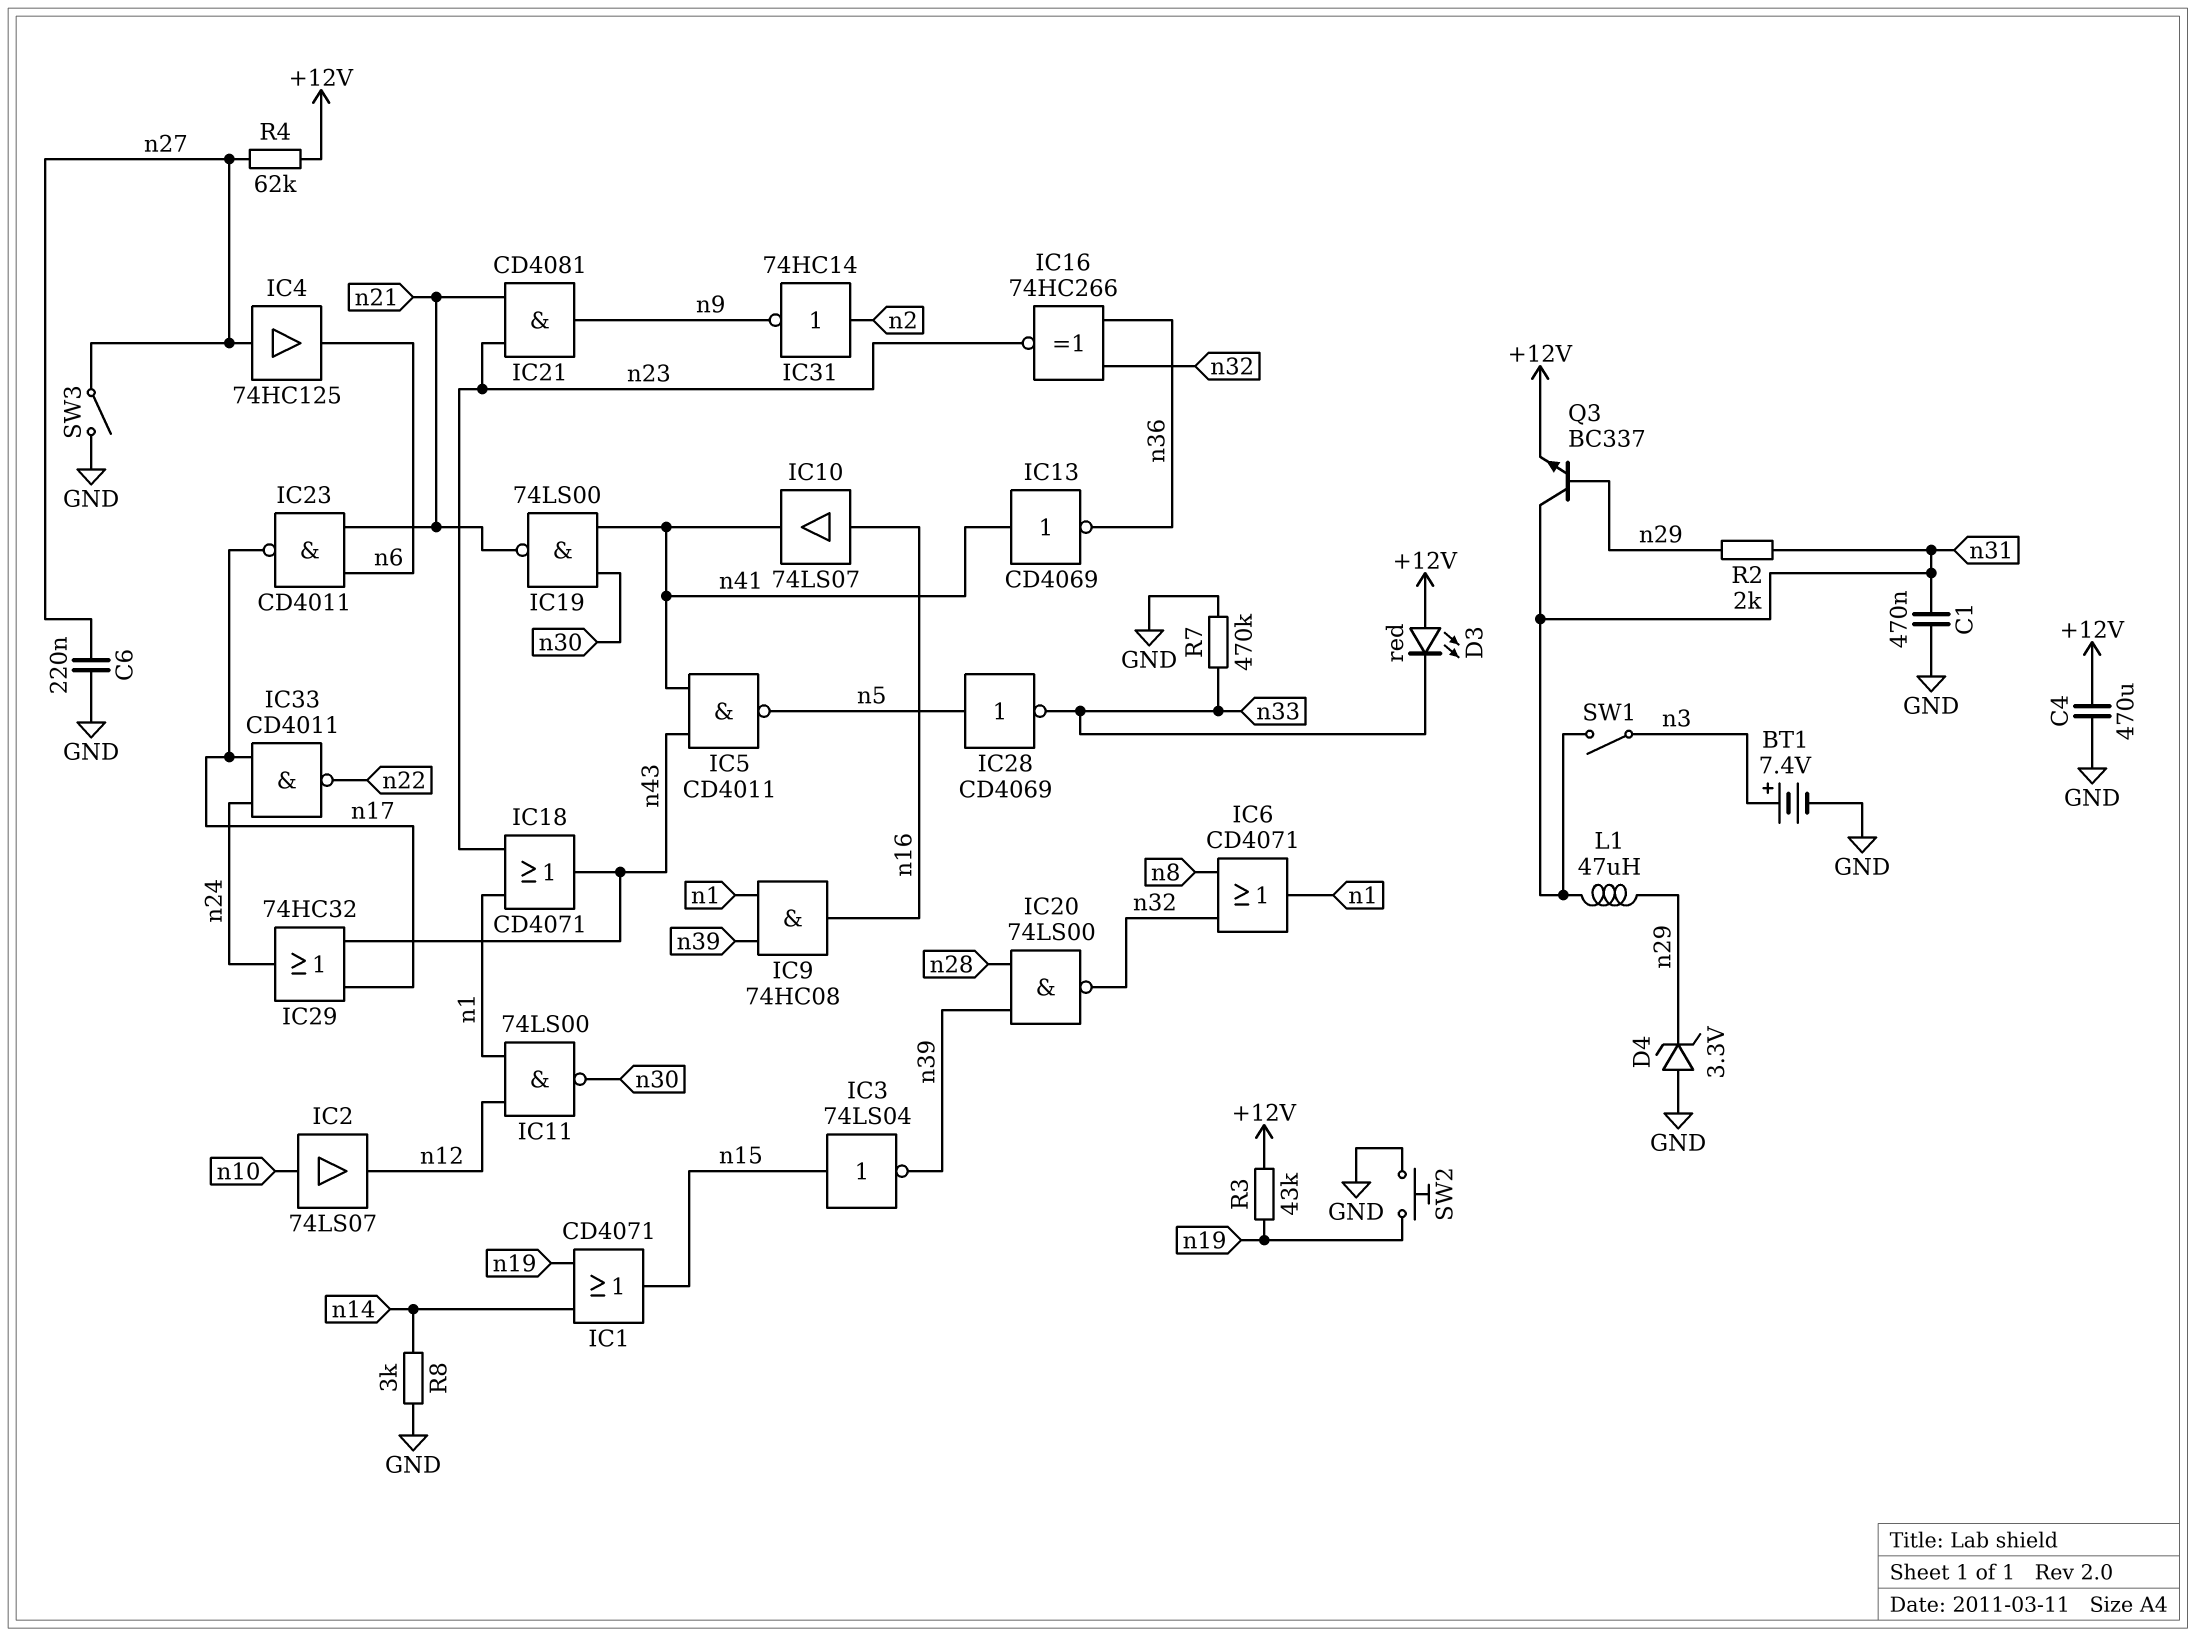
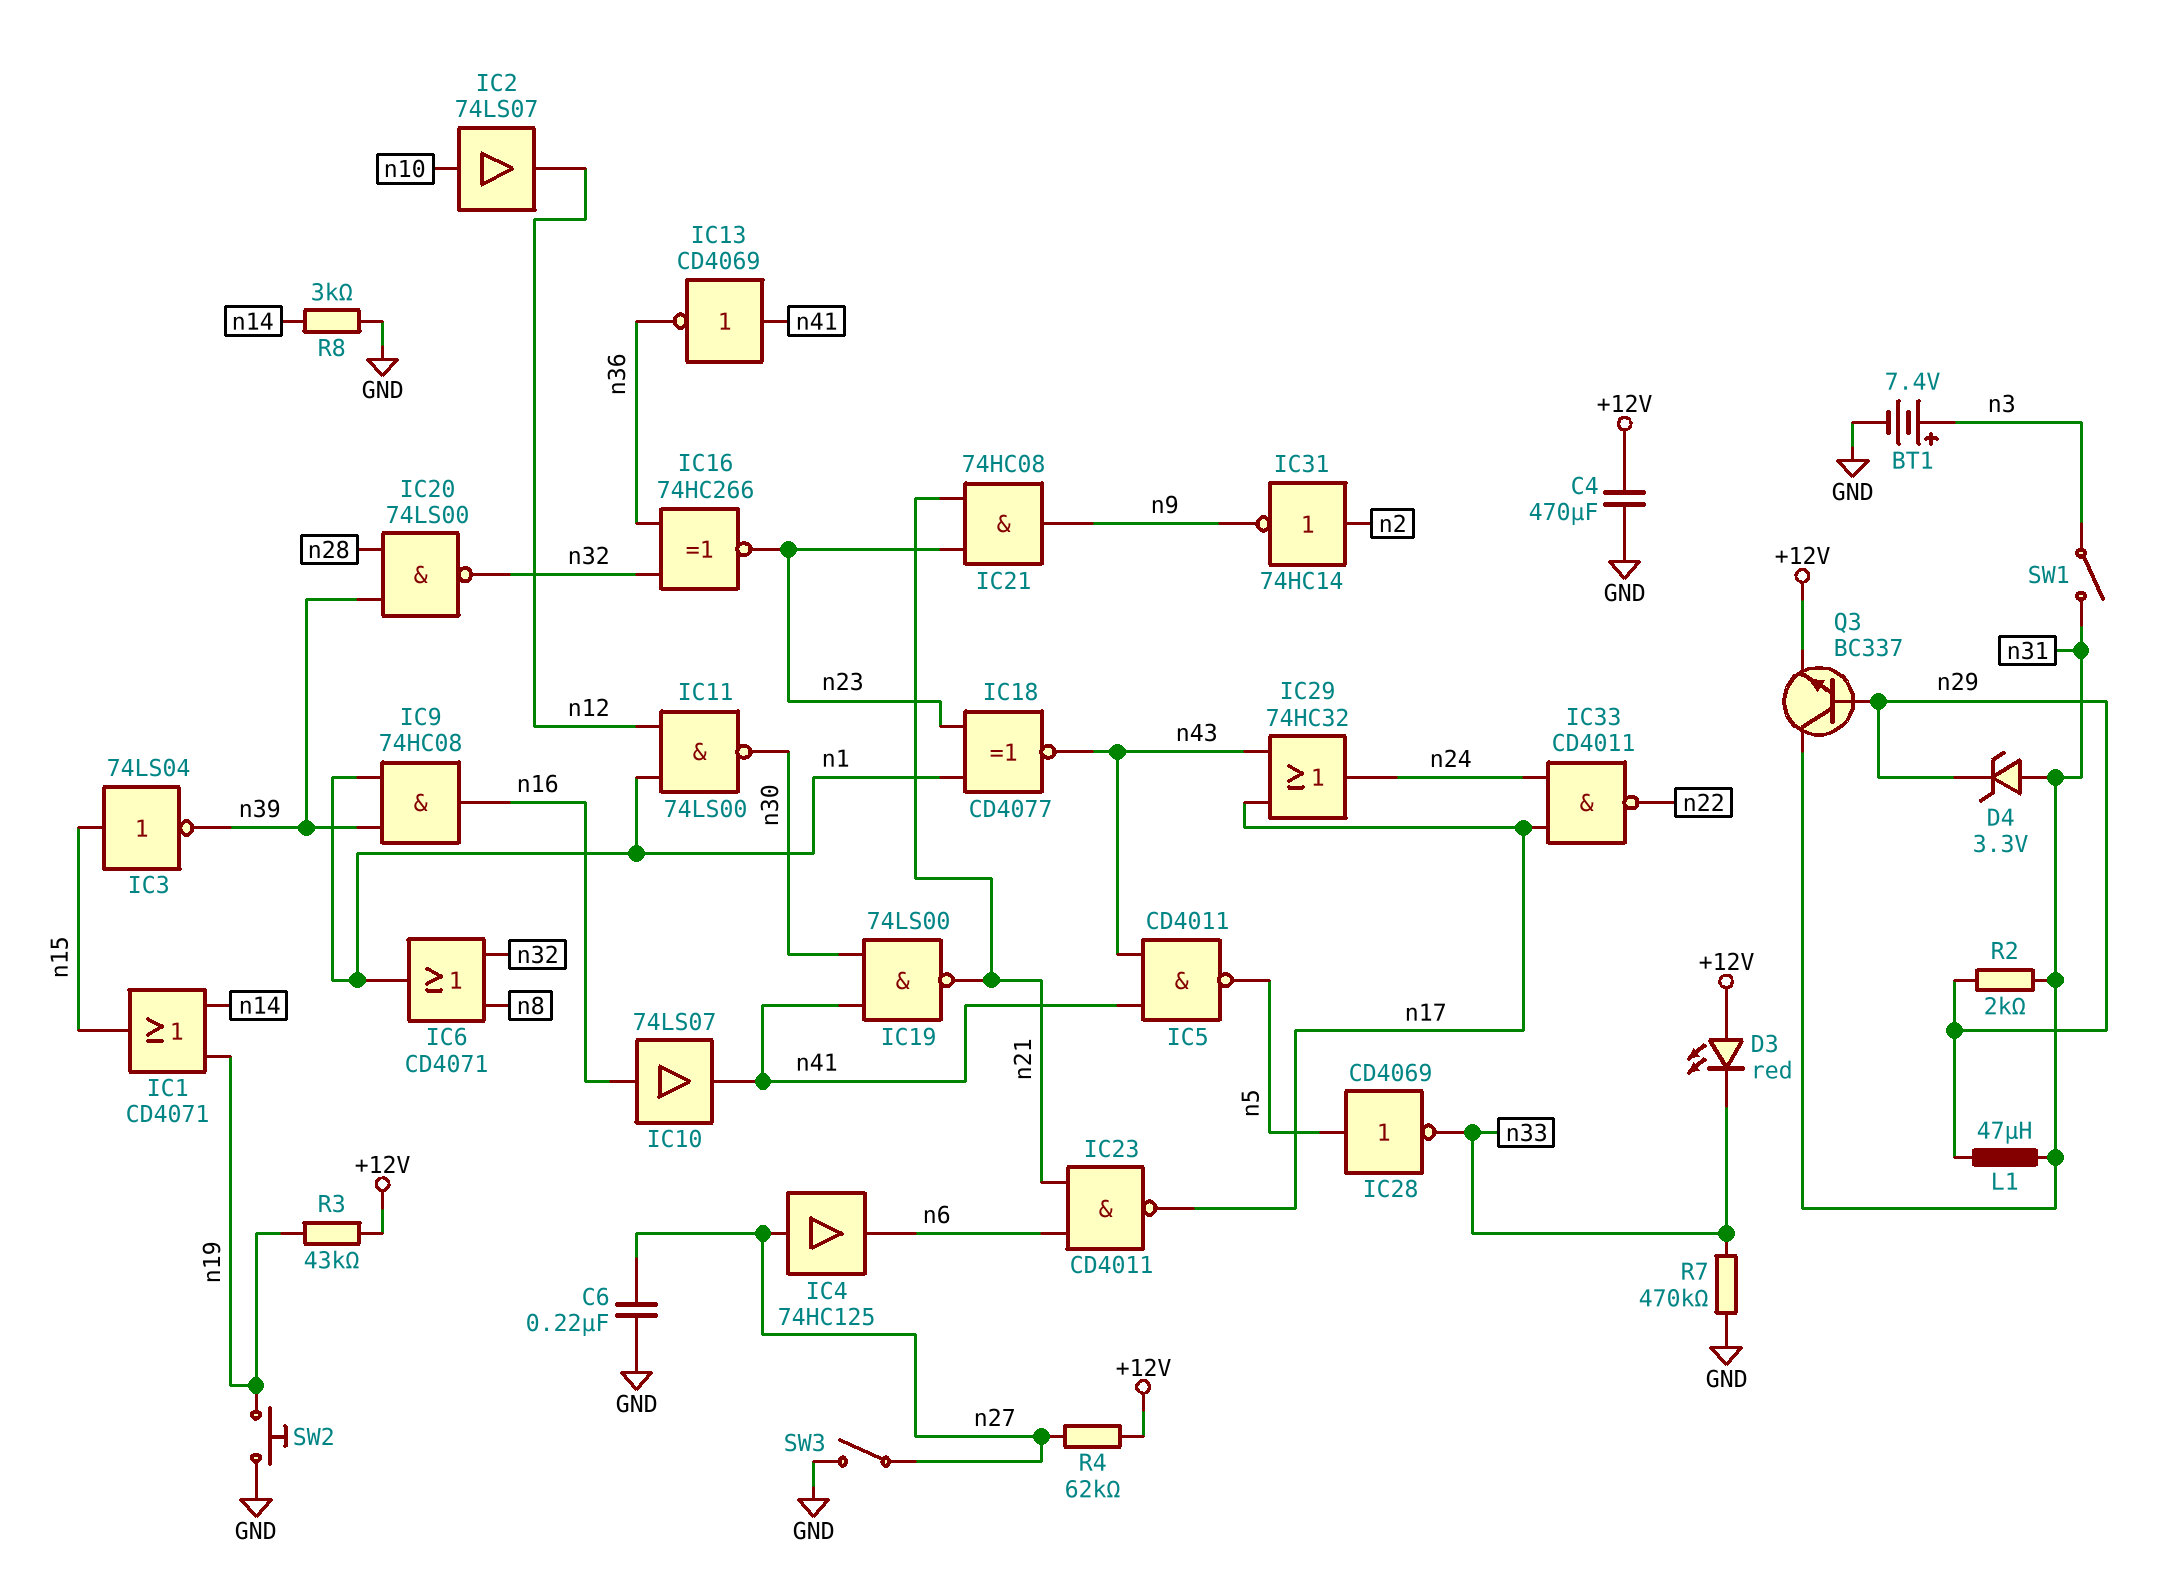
C1: 470nF (GND, n31) -> none
D4: zener 3.3V (A GND, K n29) -> zener 3.3V (A n31, K n29)
IC18: OR CD4071 (in n1, in n23, out n43) -> XNOR CD4077 (in n1, in n23, out n43)
IC21: AND CD4081 (in n21, in n23, out n9) -> AND 74HC08 (in n21, in n23, out n9)

